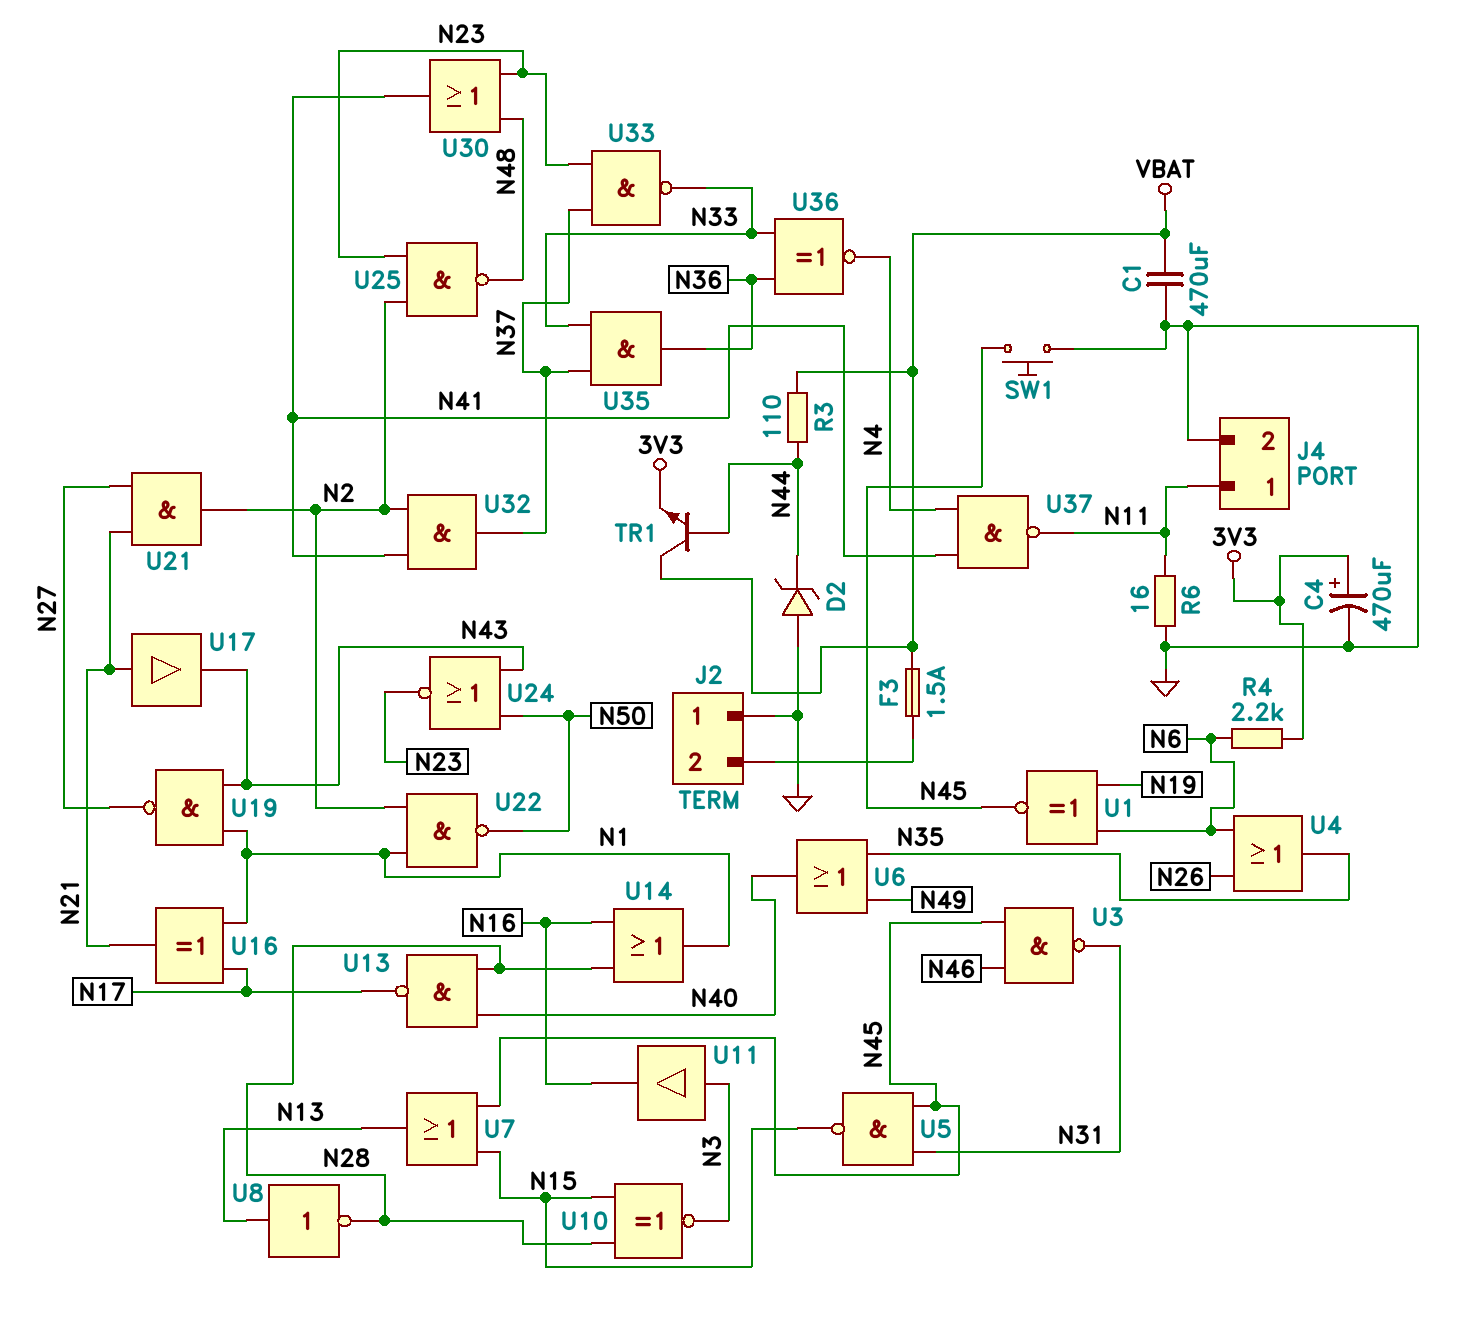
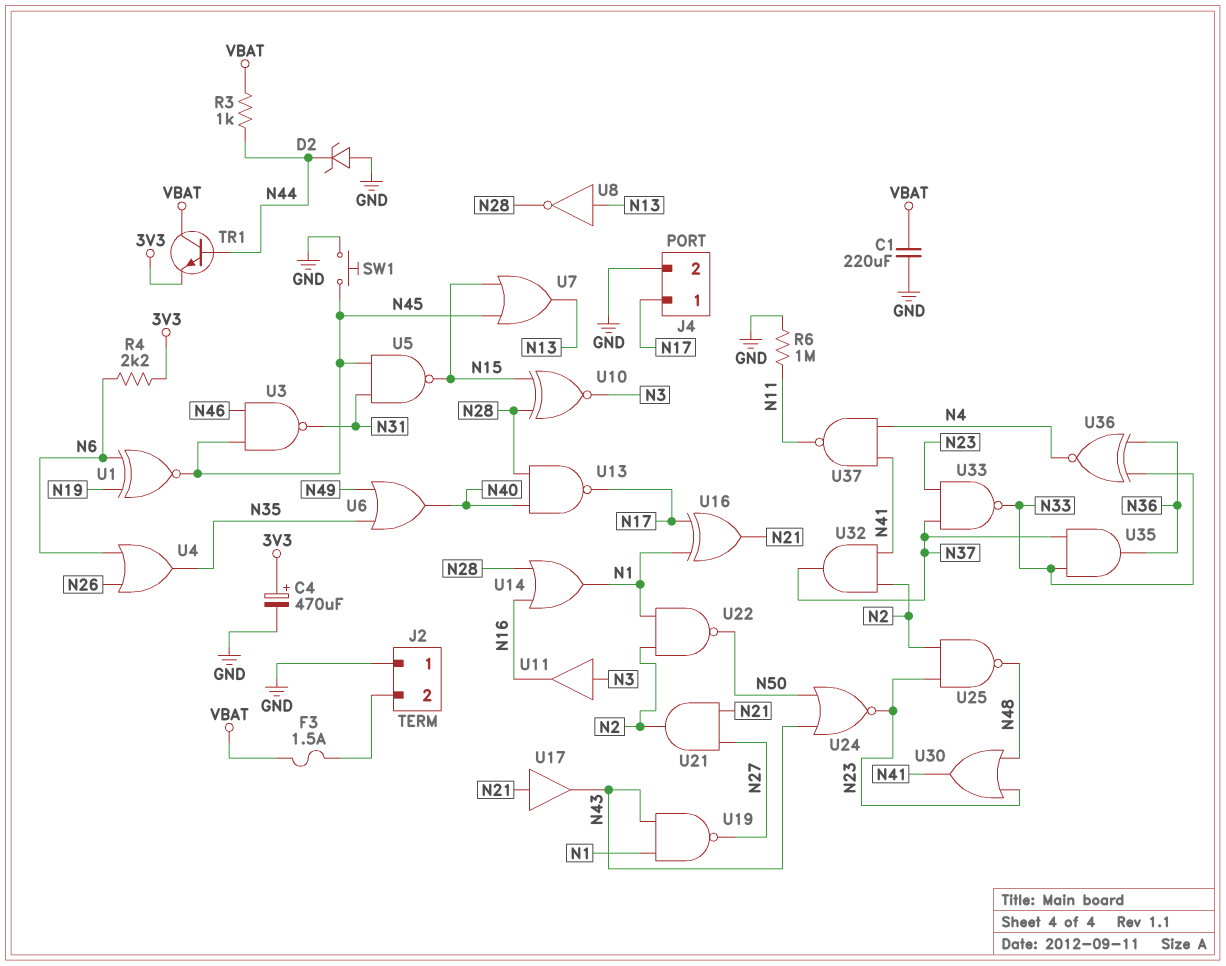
C1: 470uF (GND, VBAT) -> 220uF (GND, VBAT)
J4 pin 1: N11 -> N17
R3: 110 (N44, VBAT) -> 1k (N44, VBAT)
R6: 16 (GND, N11) -> 1M (GND, N11)

